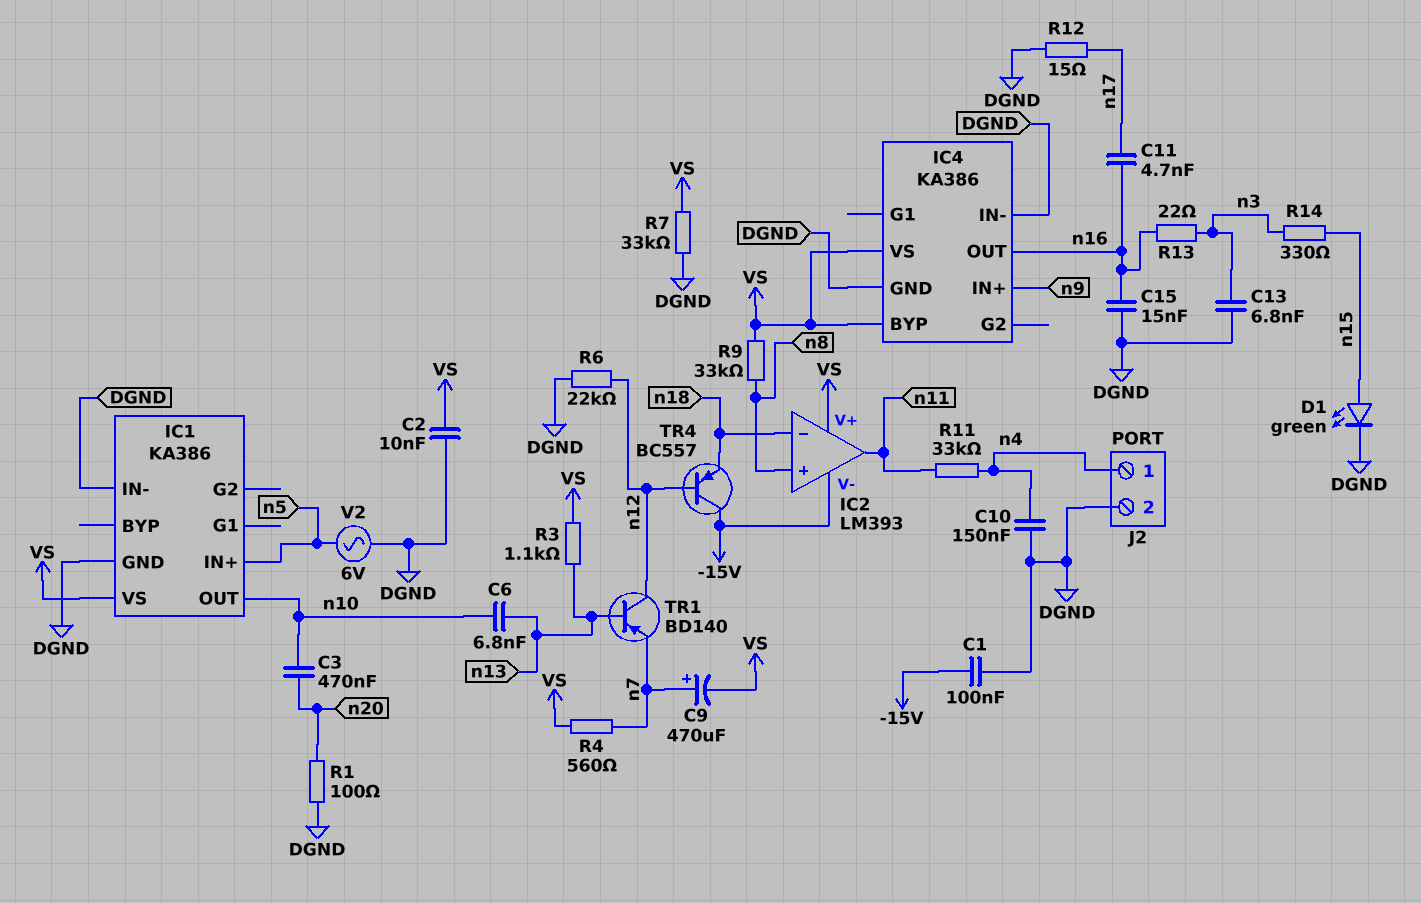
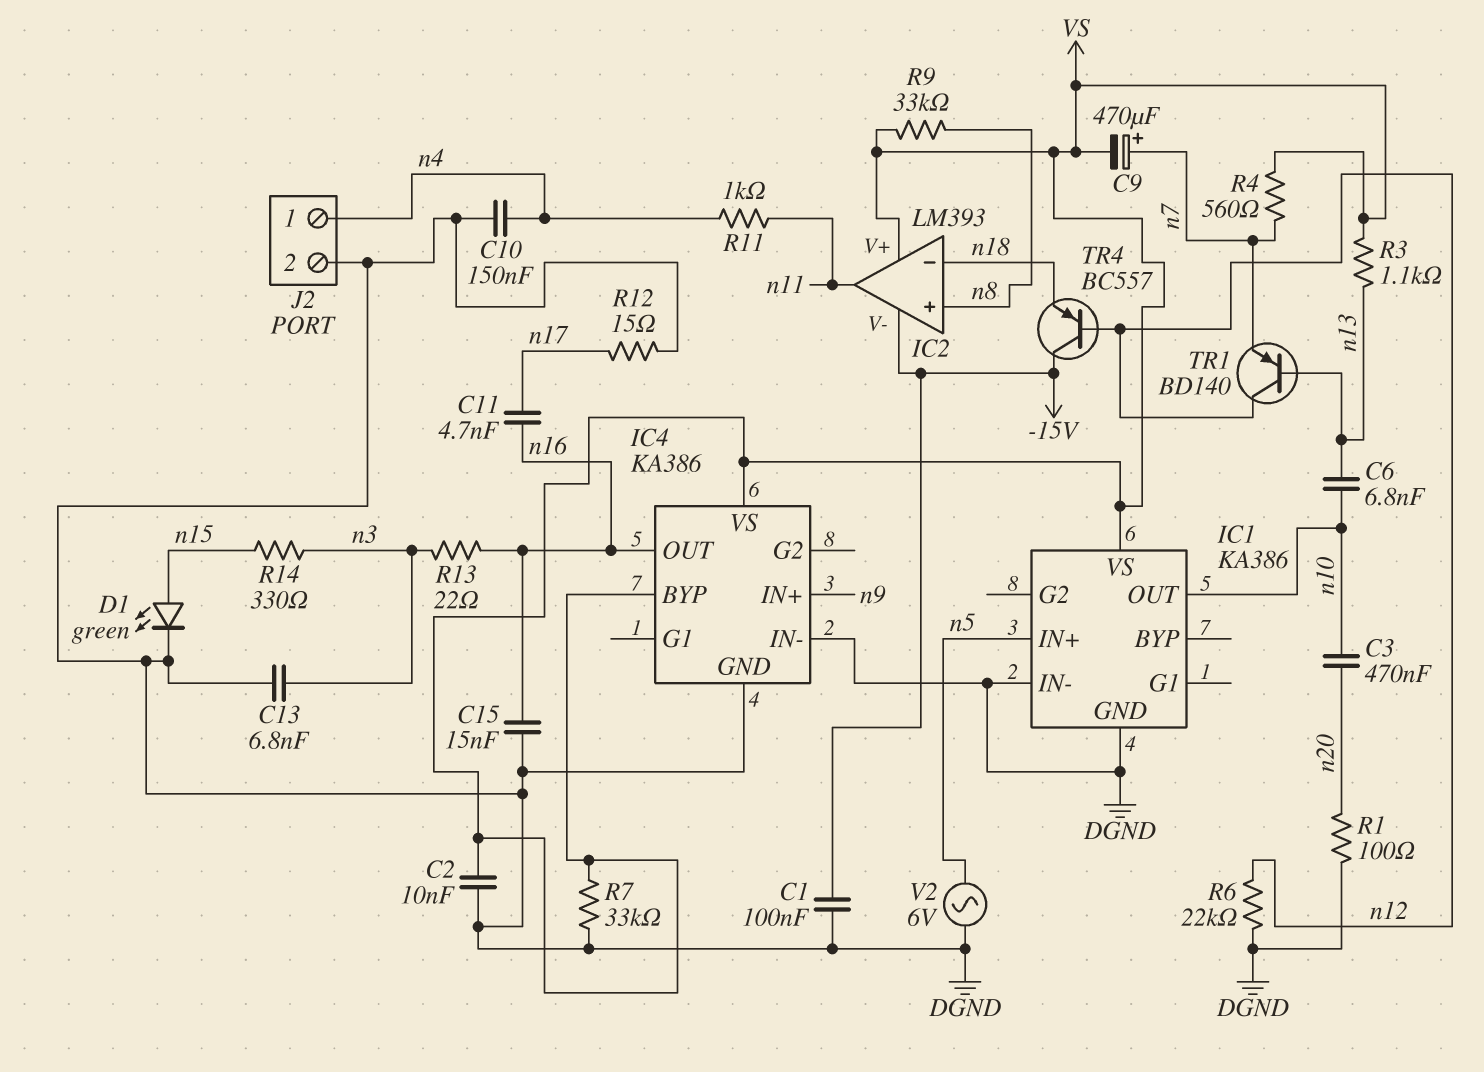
R11: 33k (n4, n11) -> 1k (n4, n11)

